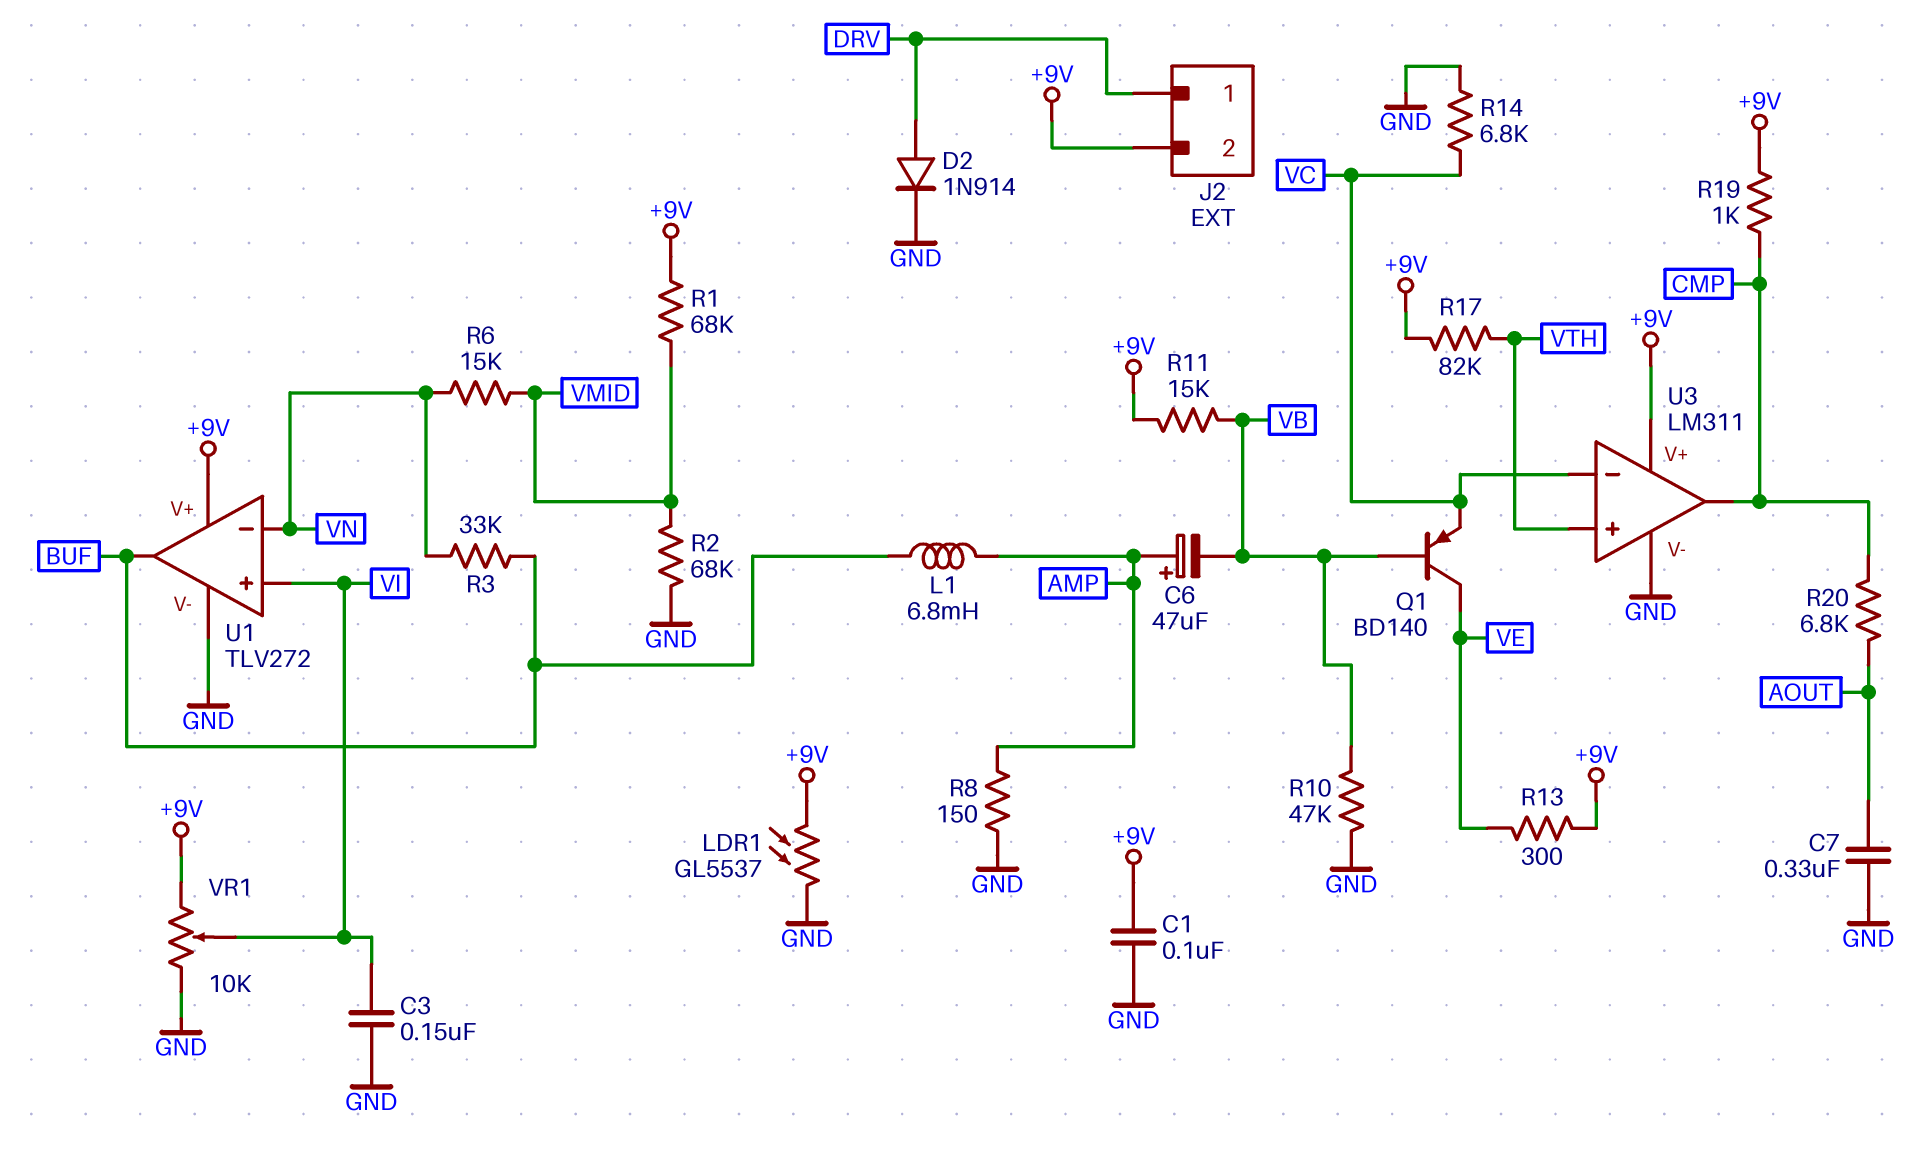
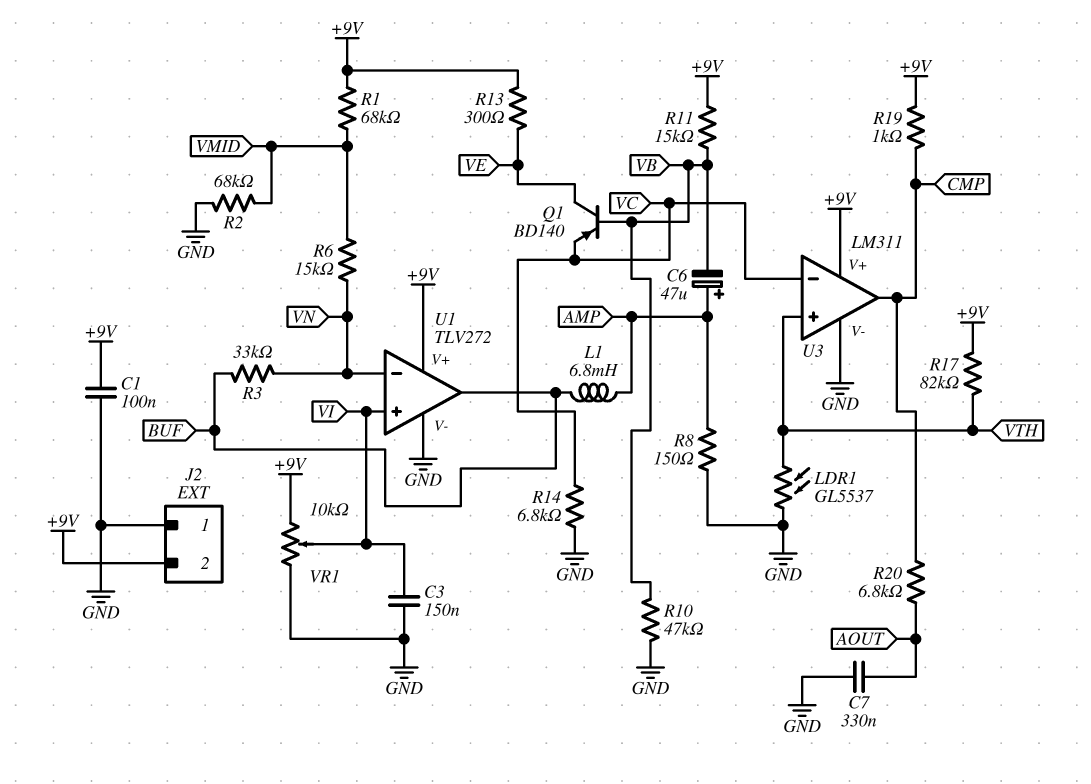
D2: diode 1N914 (A DRV, K GND) -> none
J2 pin 1: DRV -> GND
LDR1: GL5537 (+9V, GND) -> GL5537 (GND, VTH)

